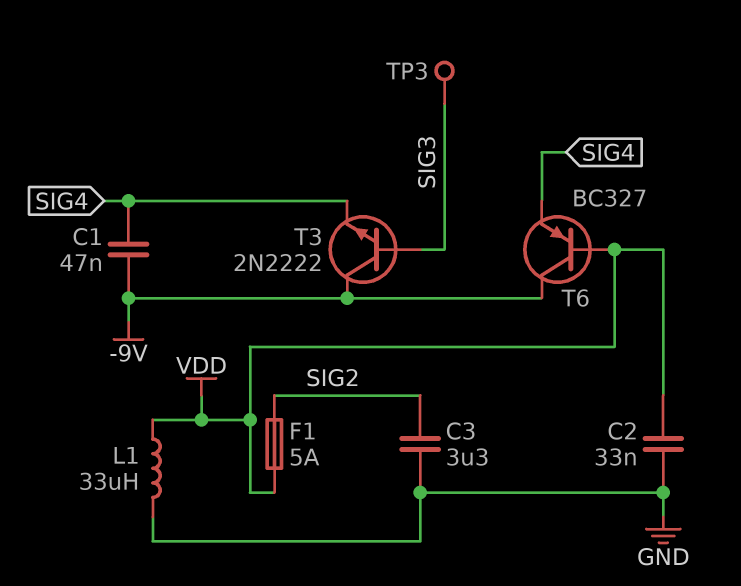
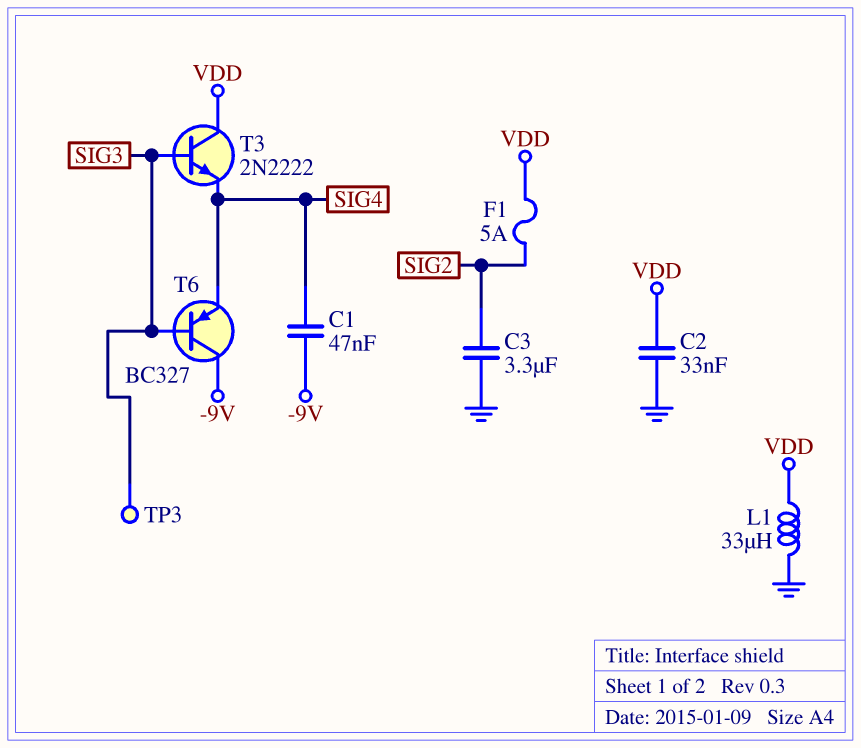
T3: NPN 2N2222 (B SIG3, C -9V, E SIG4) -> NPN 2N2222 (B SIG3, C VDD, E SIG4)
T6: PNP BC327 (B VDD, C -9V, E SIG4) -> PNP BC327 (B SIG3, C -9V, E SIG4)

